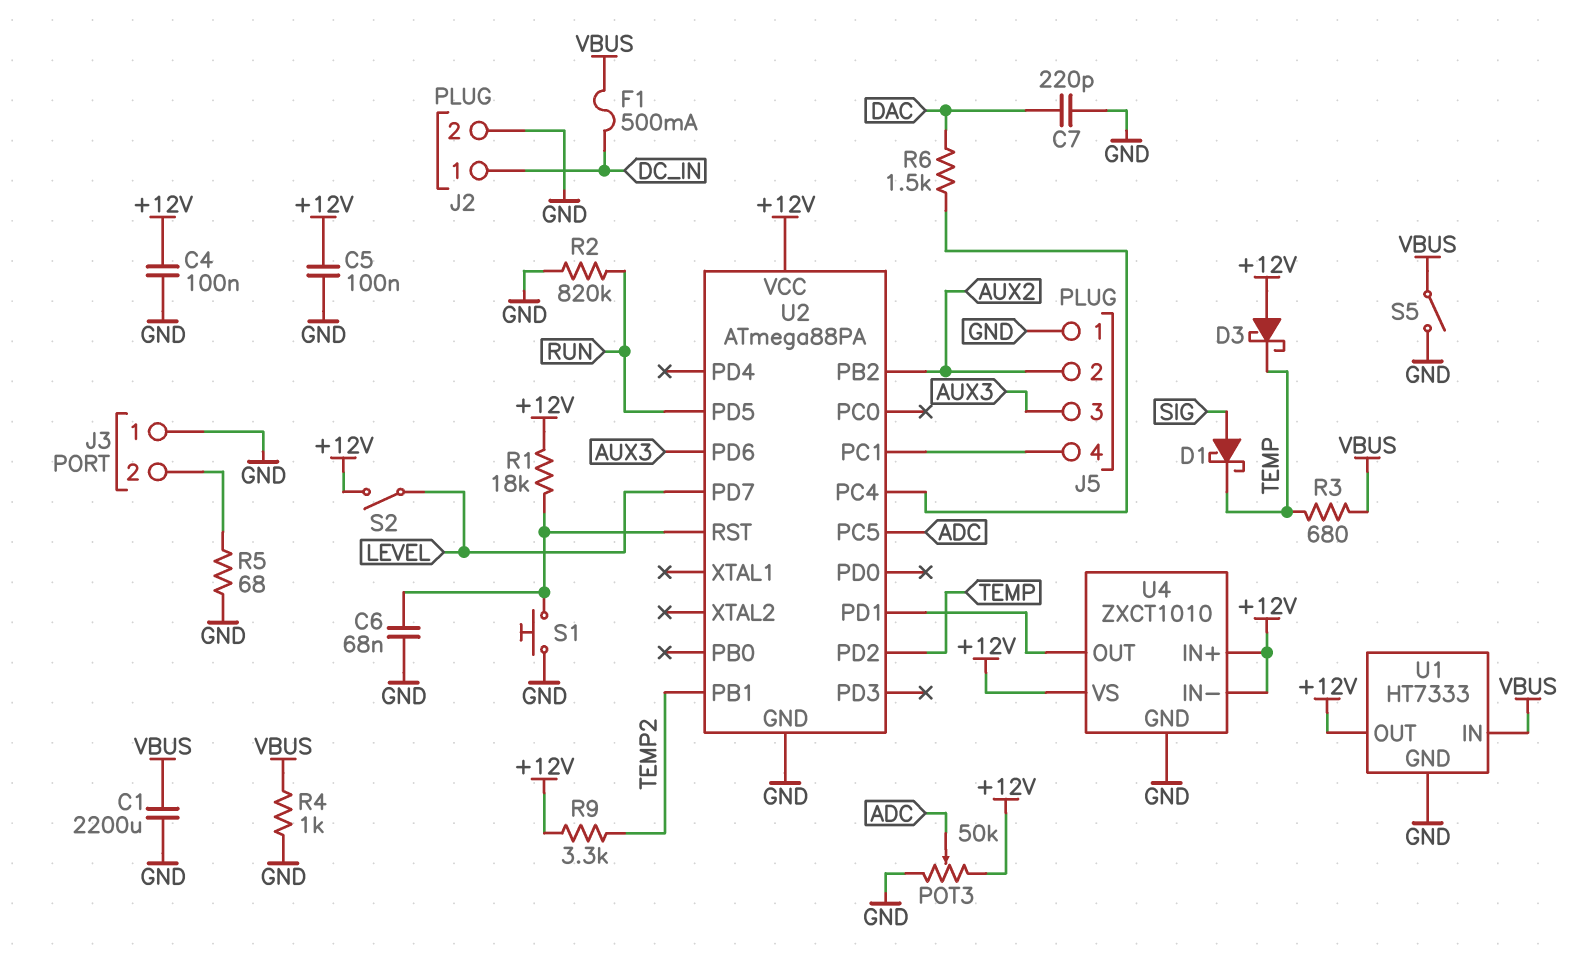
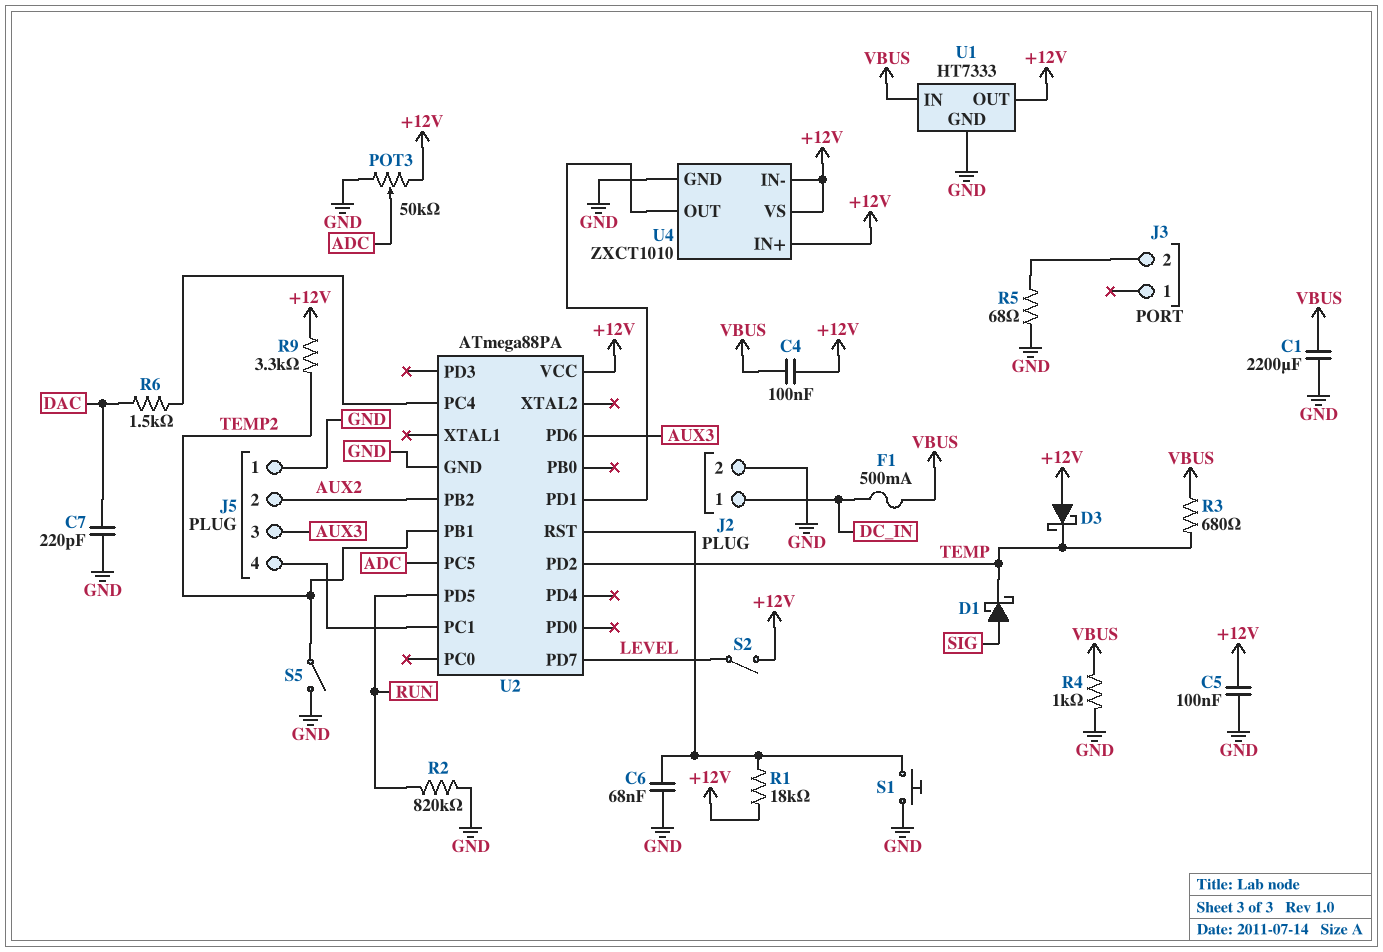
C4: 100nF (+12V, GND) -> 100nF (+12V, VBUS)
J3 pin 1: GND -> none
S5: switch (GND, VBUS) -> switch (GND, TEMP2)

